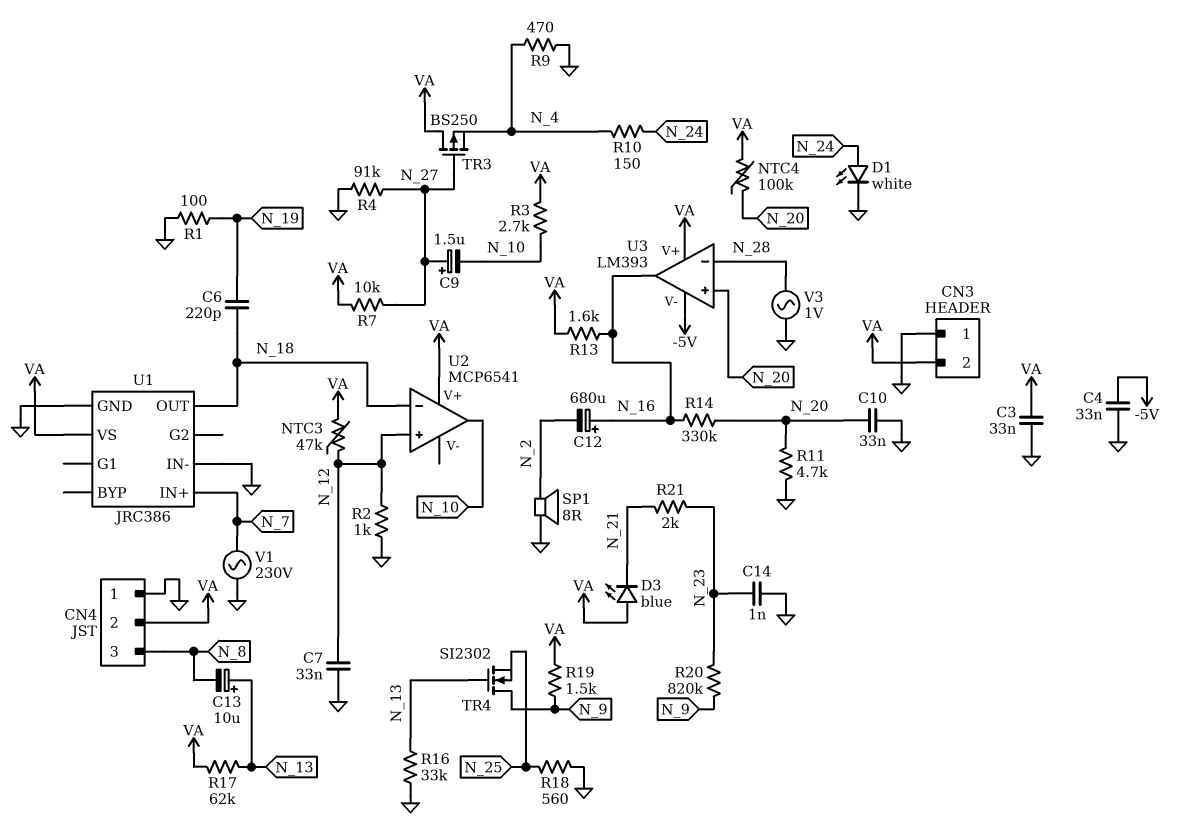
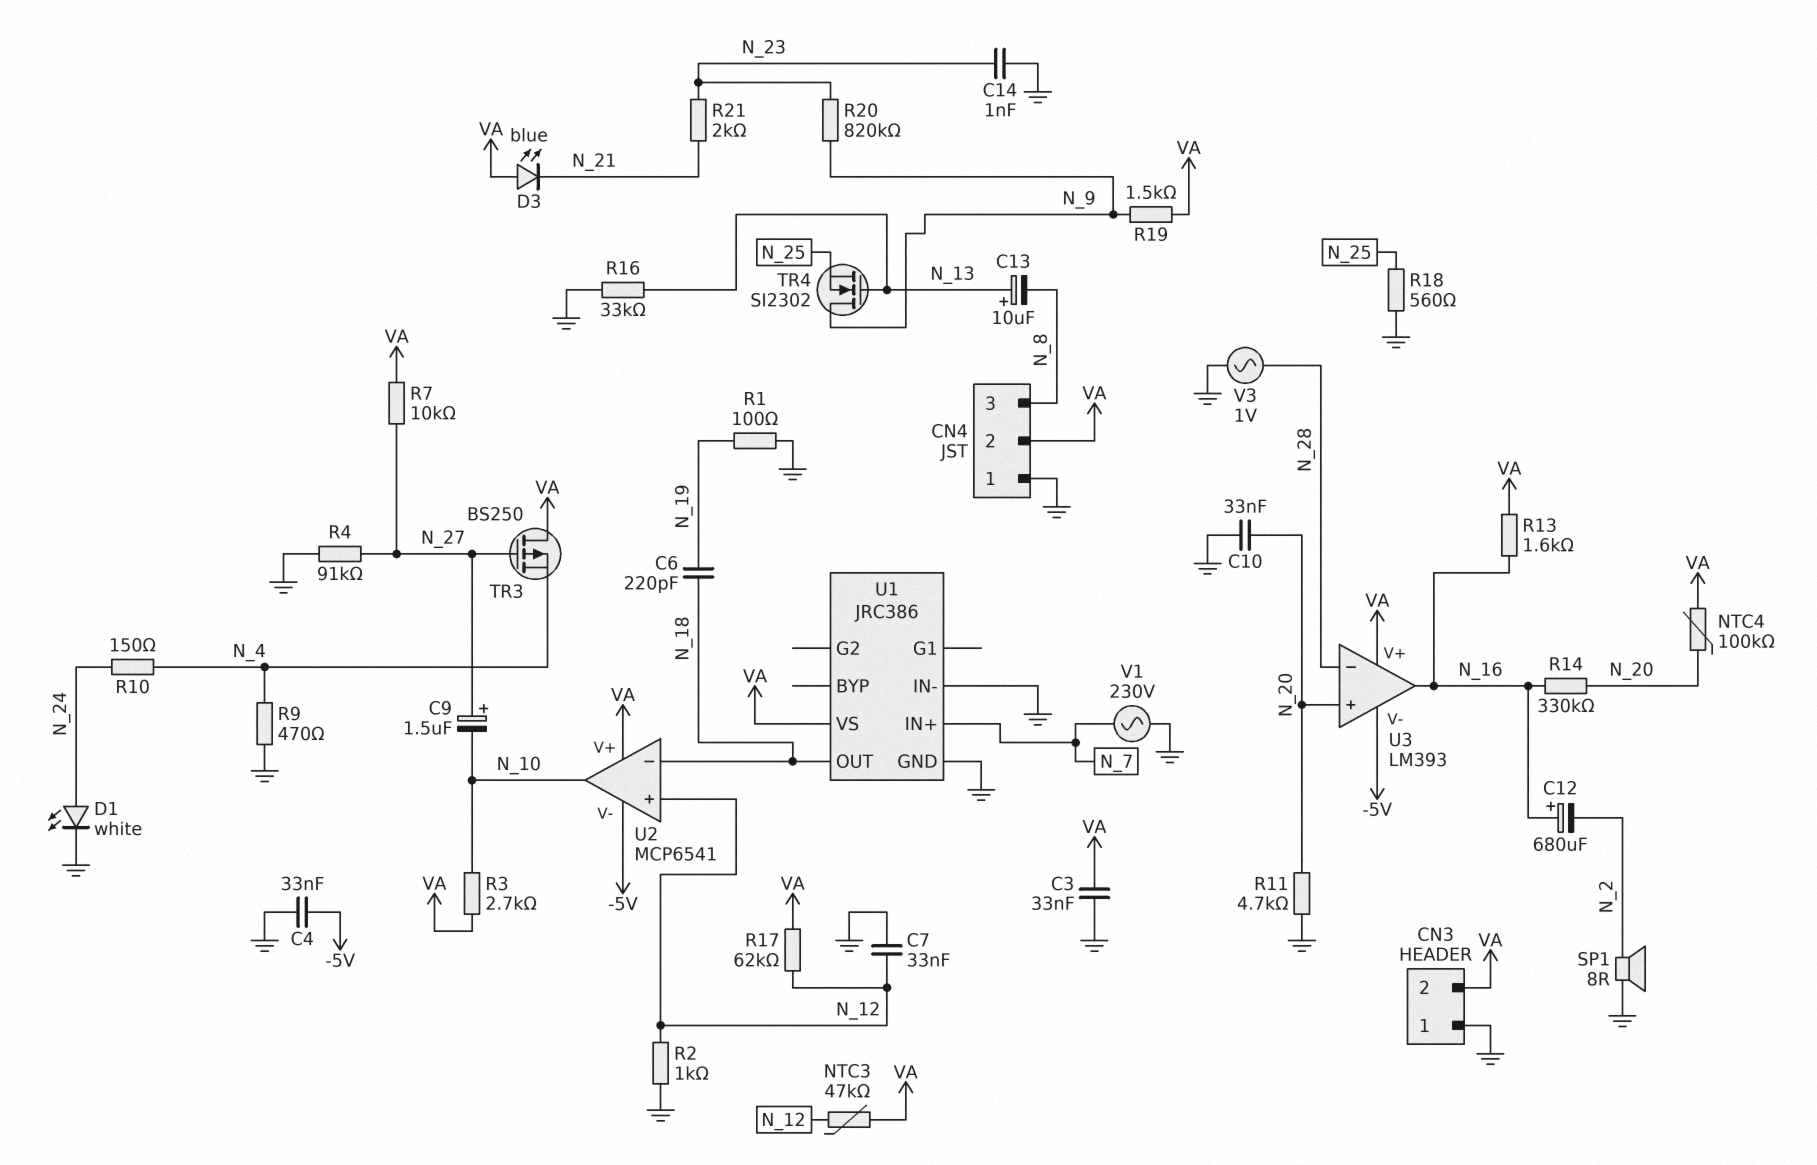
R17: 62k (N_13, VA) -> 62k (N_12, VA)
U2 pin V-: none -> -5V

